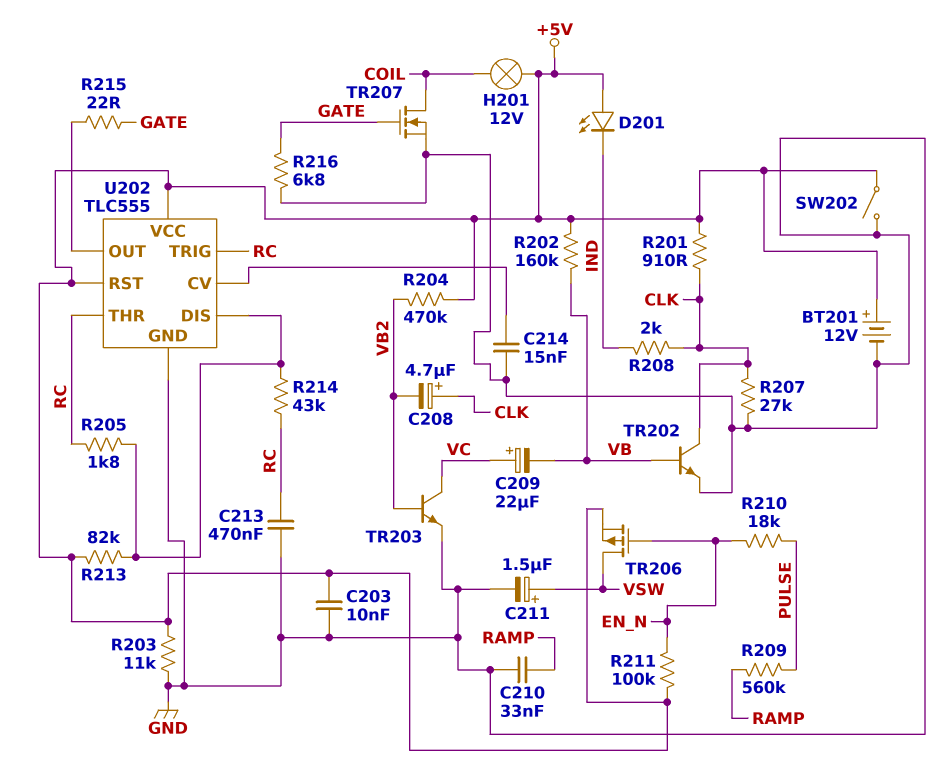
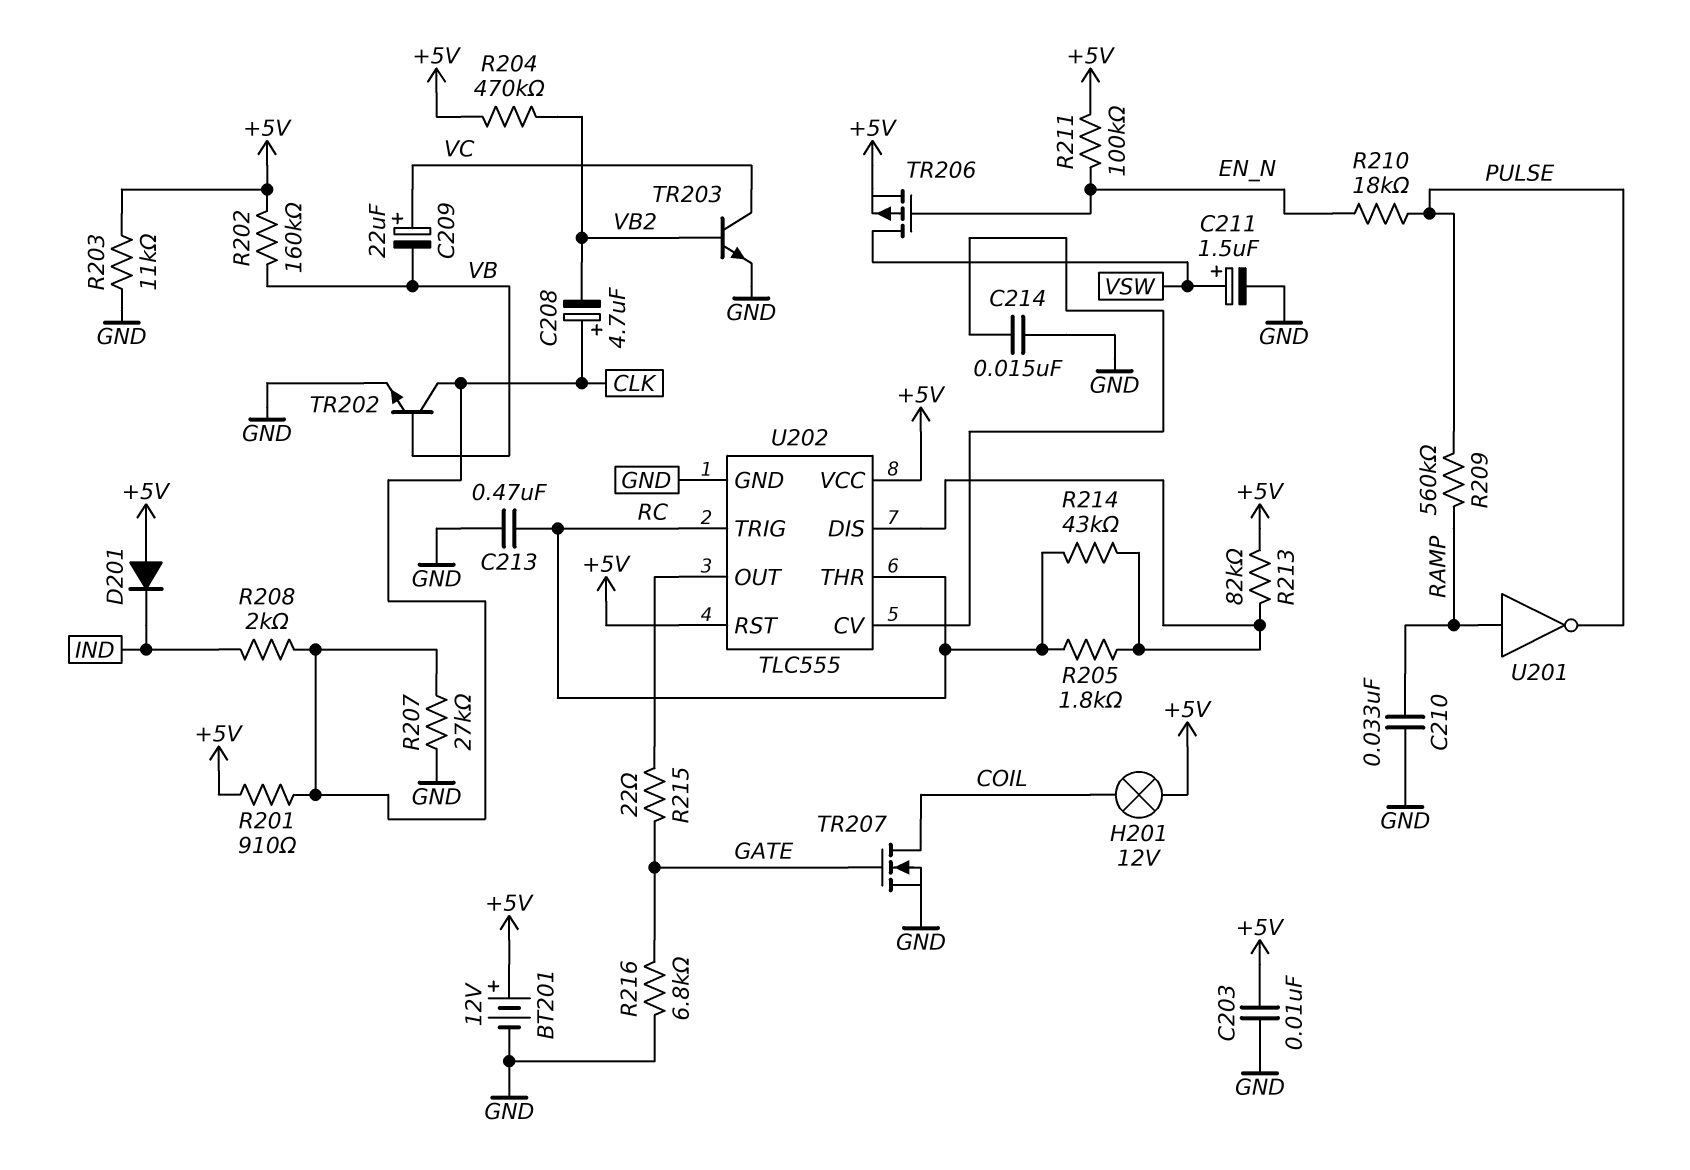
D201: LED (A +5V, K IND) -> diode (A +5V, K IND)
SW202: switch (+5V, GND) -> none
U201: none -> NOT (in RAMP, out PULSE)

